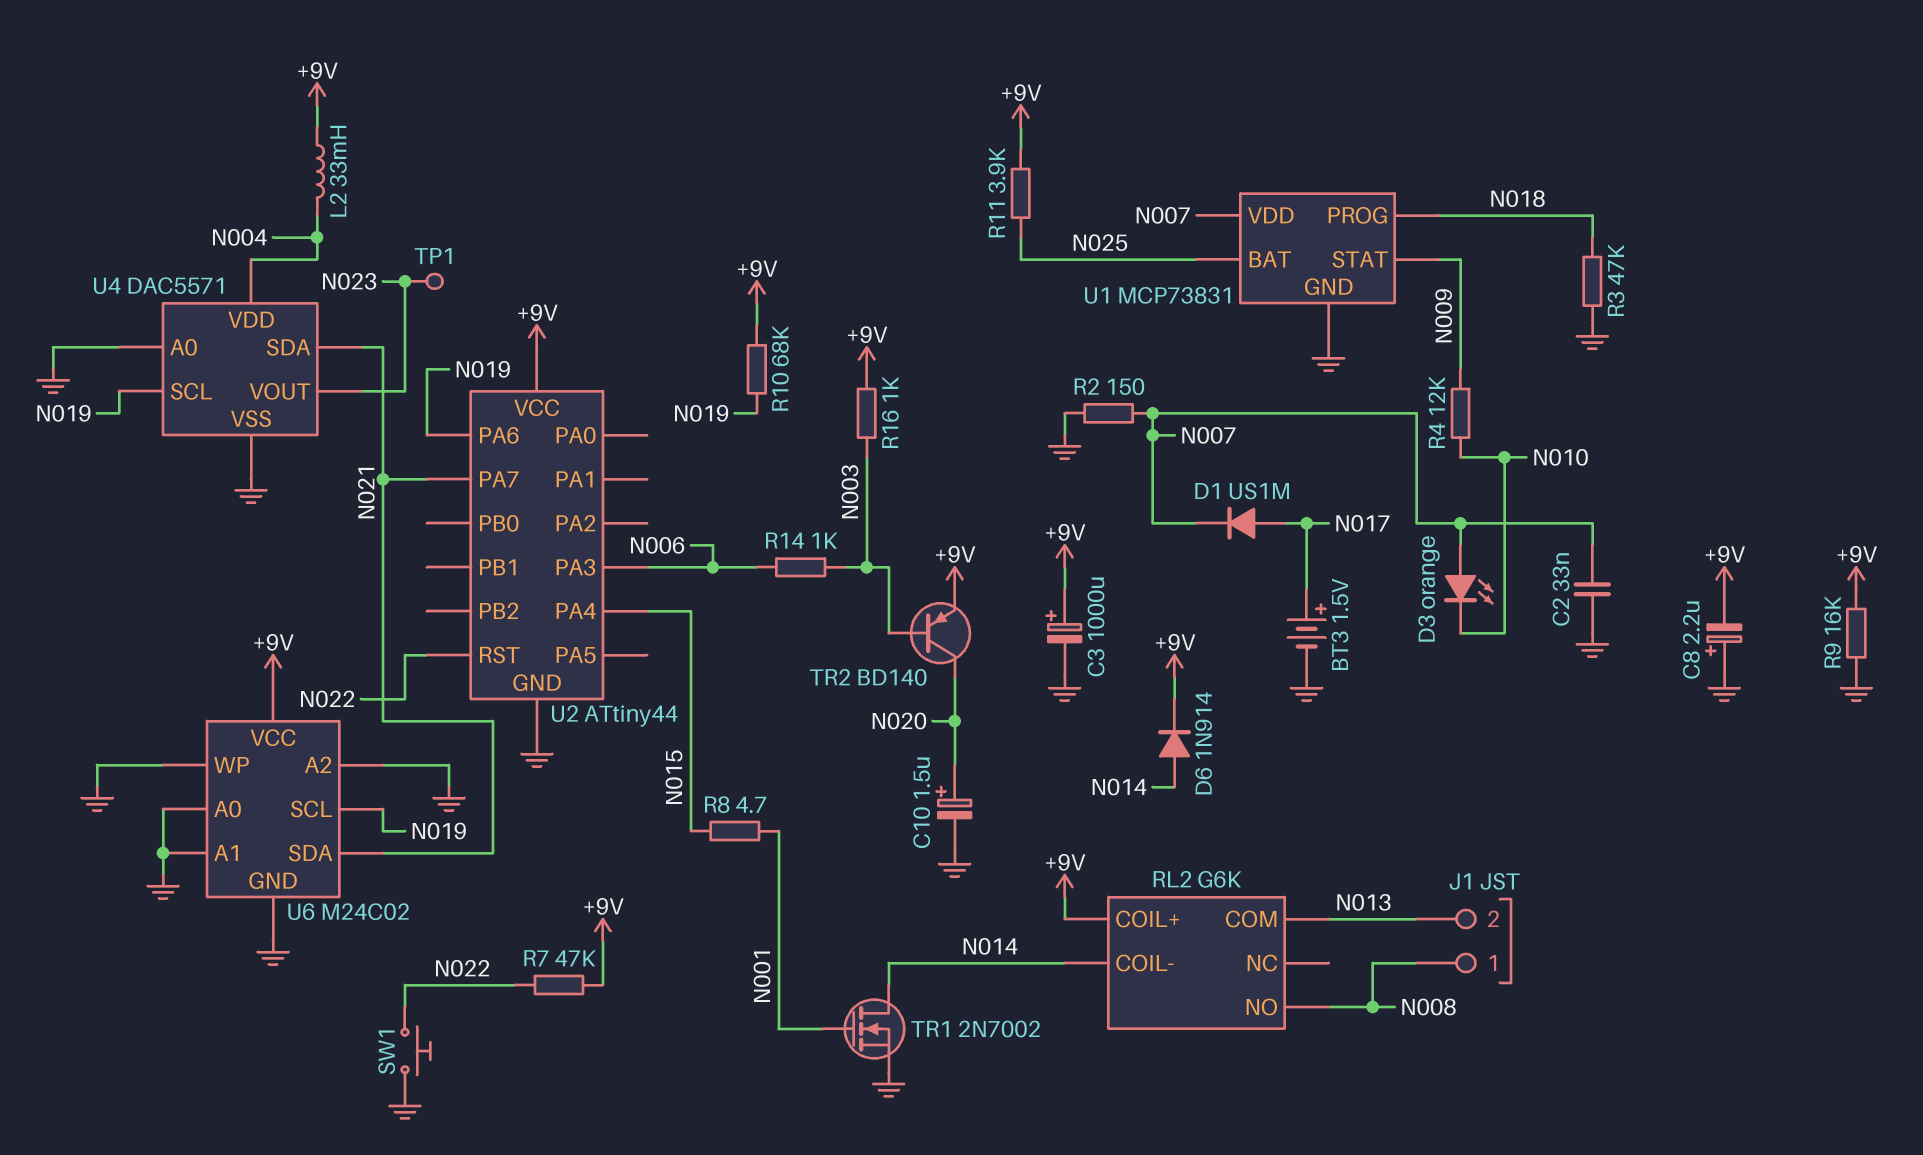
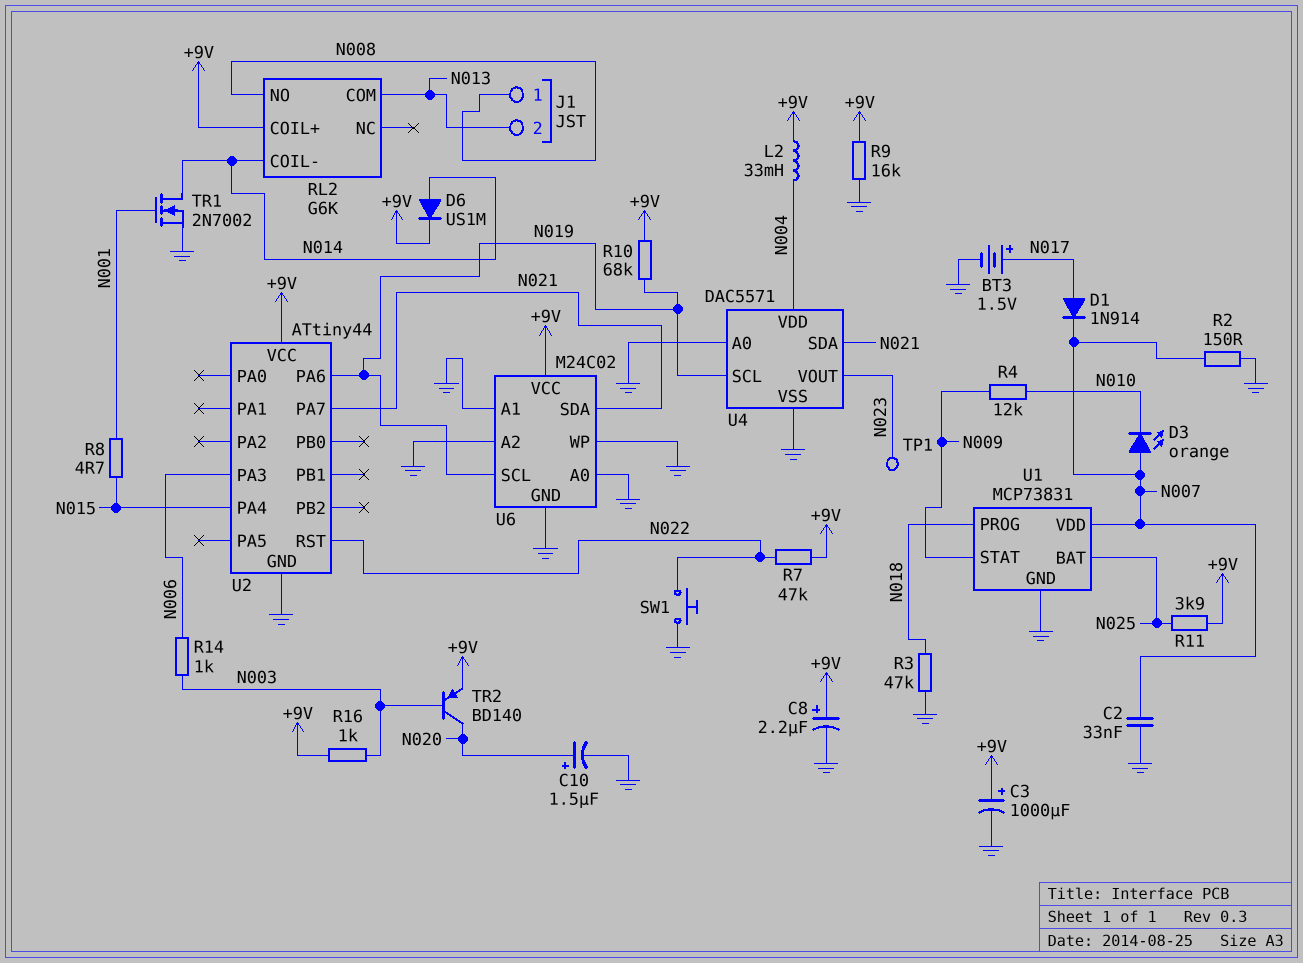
C8: 2.2uF (plus GND, minus +9V) -> 2.2uF (plus +9V, minus GND)
D1: diode US1M (A N017, K N007) -> diode 1N914 (A N017, K N007)
D6: diode 1N914 (A N014, K +9V) -> diode US1M (A N014, K +9V)

